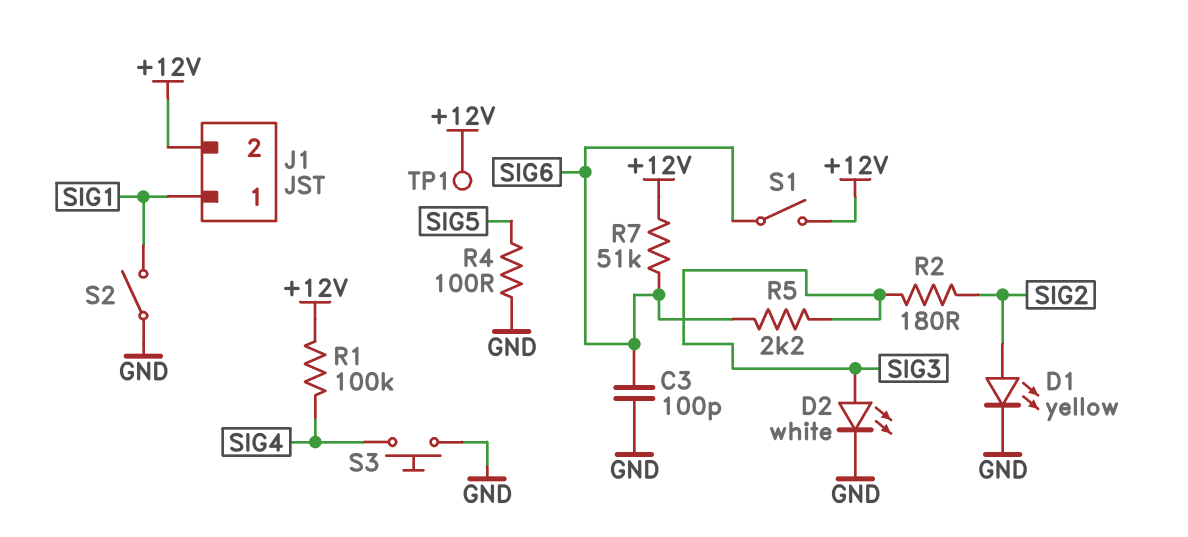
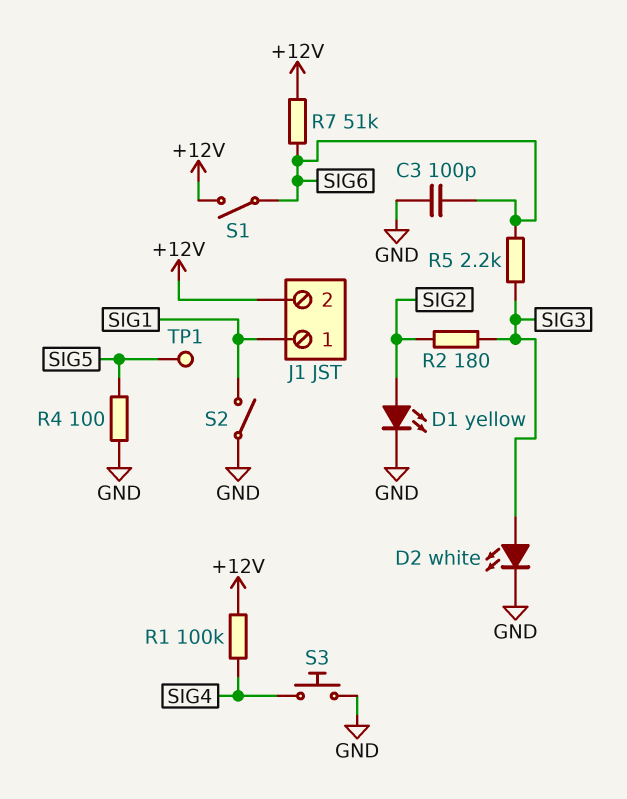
TP1: test point (+12V) -> test point (SIG5)

